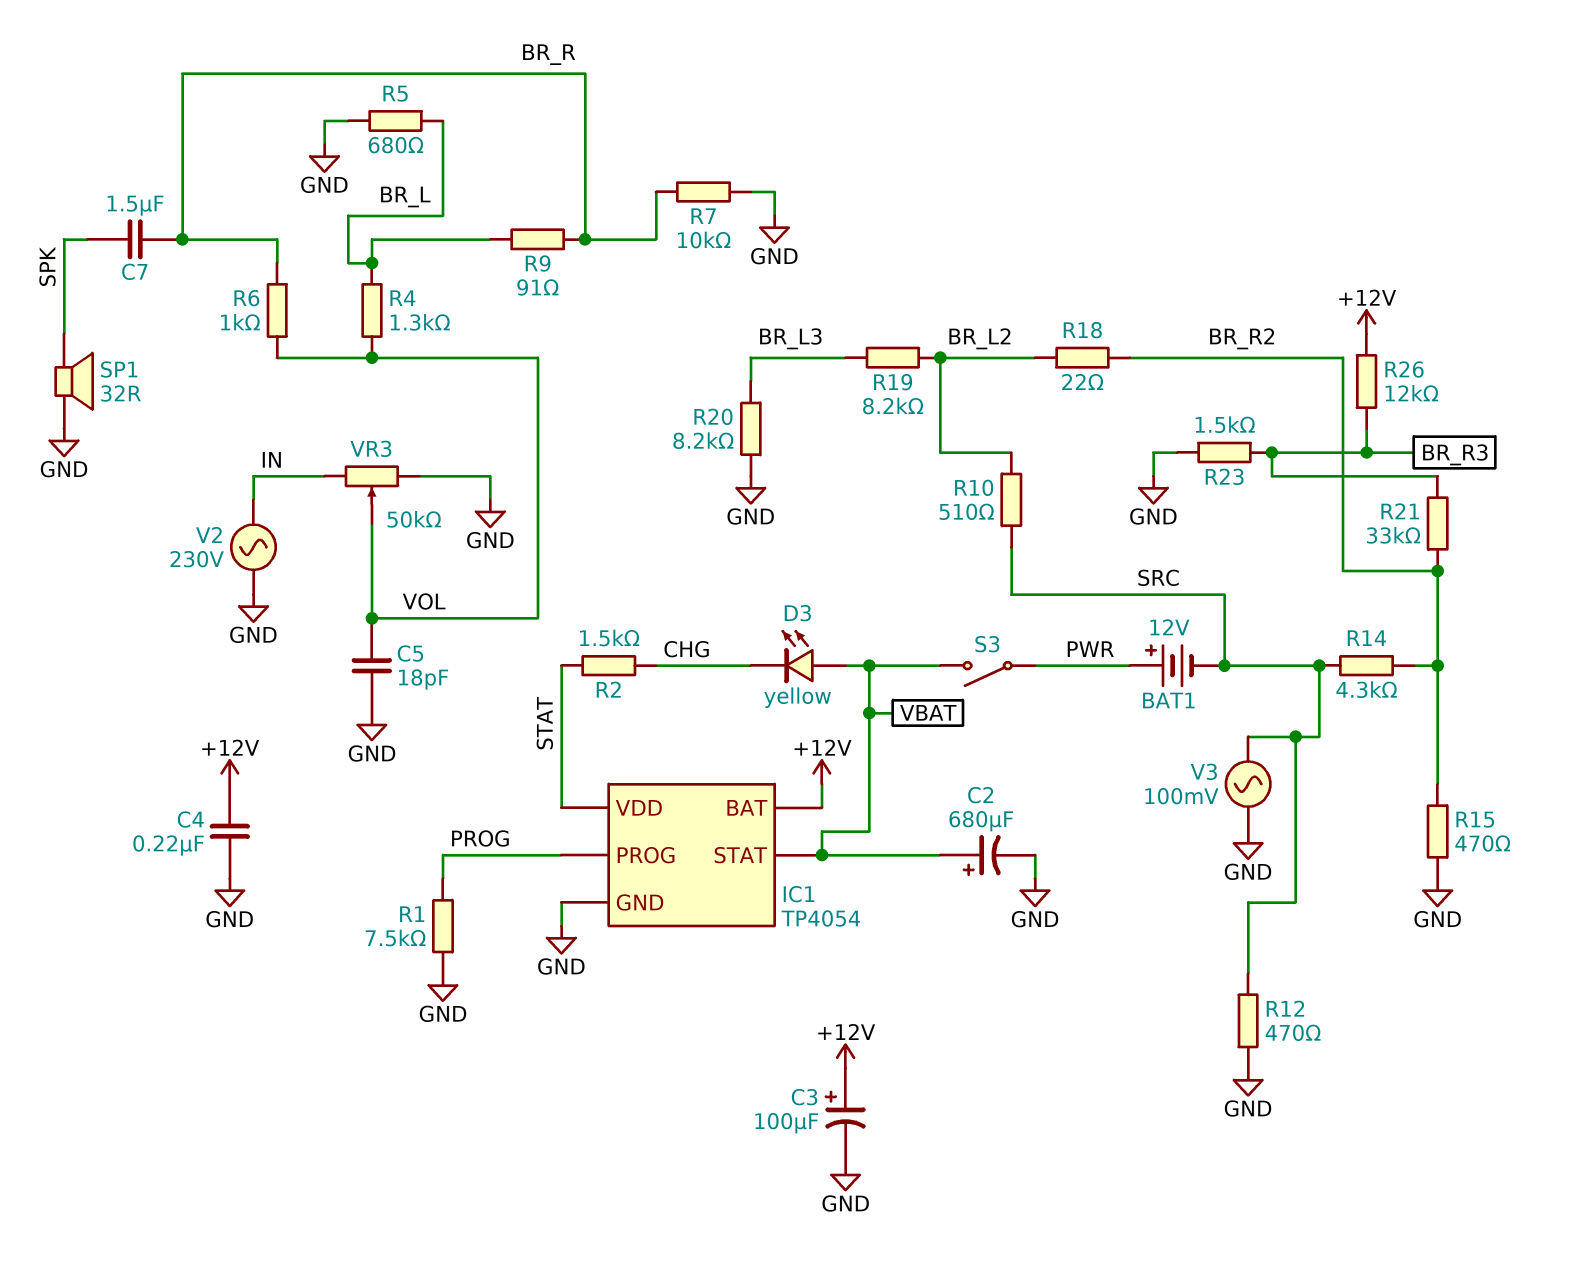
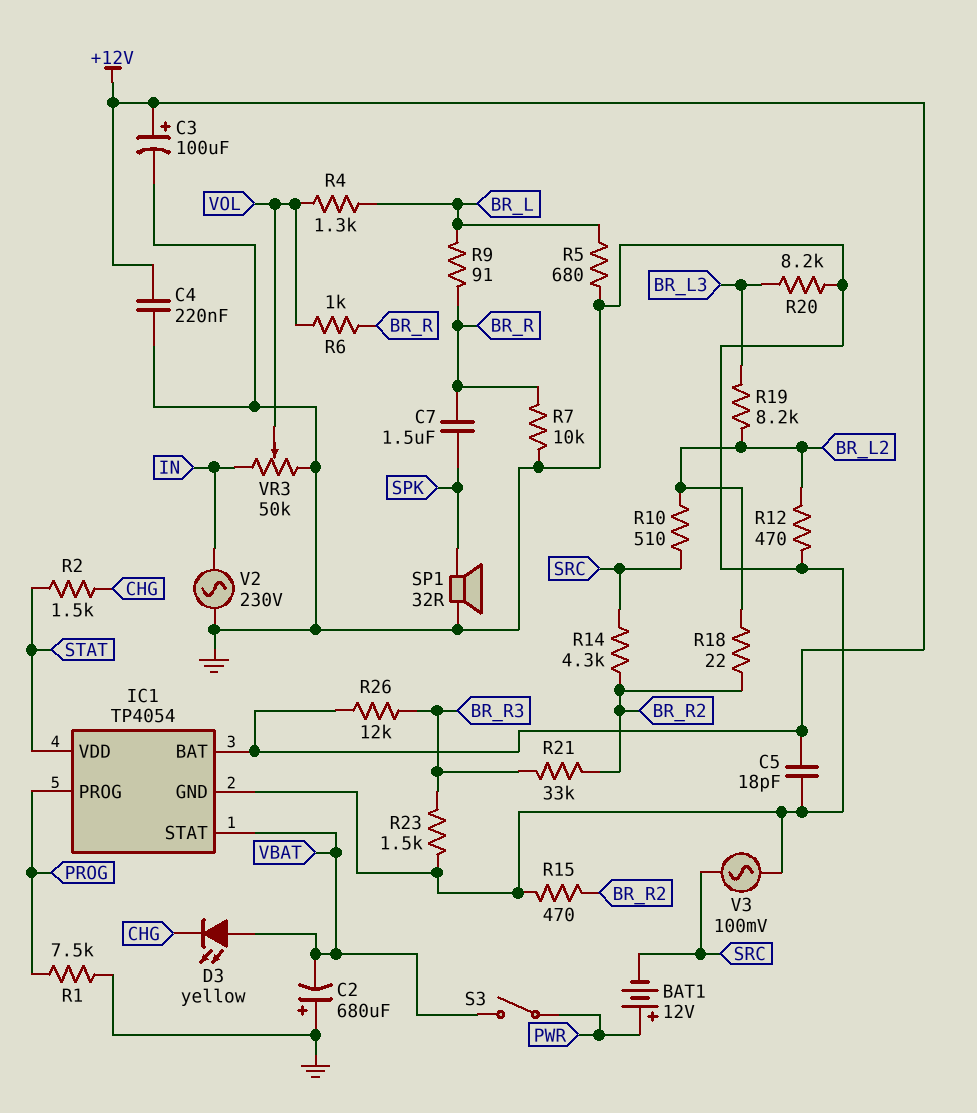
C2: 680uF (plus VBAT, minus GND) -> 680uF (plus GND, minus VBAT)
C5: 18pF (GND, VOL) -> 18pF (+12V, GND)
R12: 470 (GND, SRC) -> 470 (BR_L2, GND)

